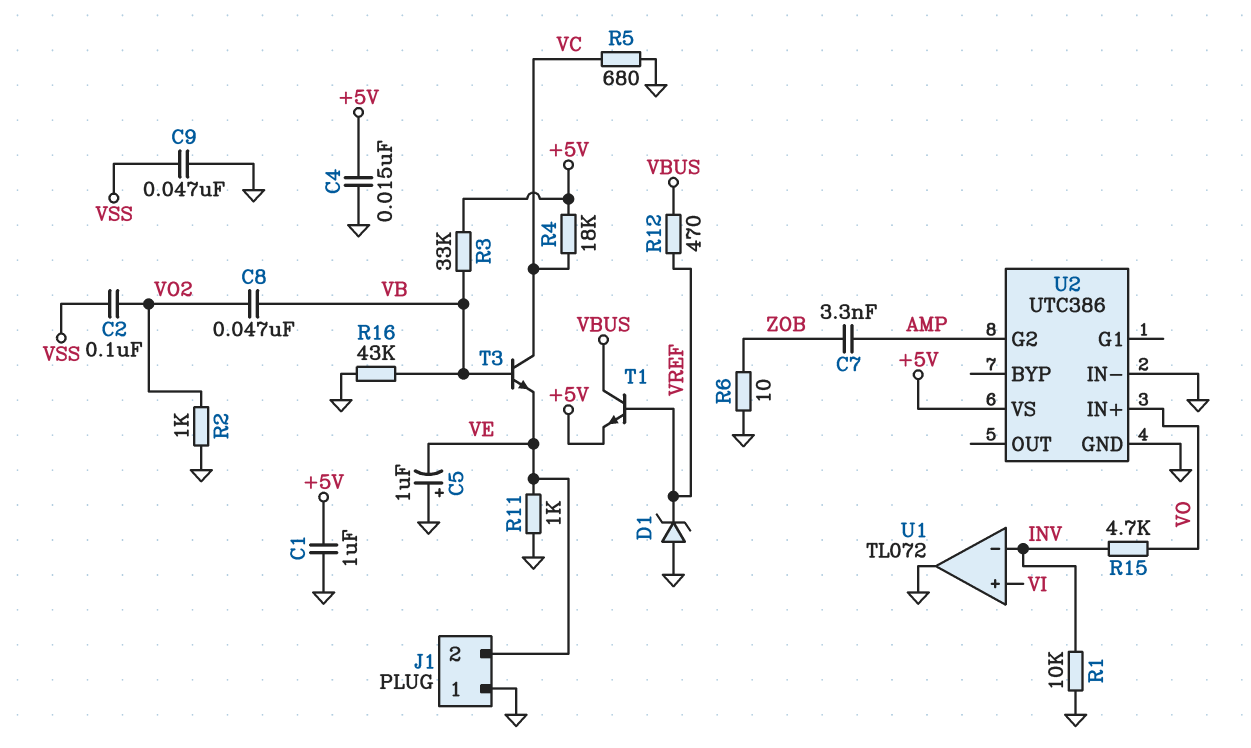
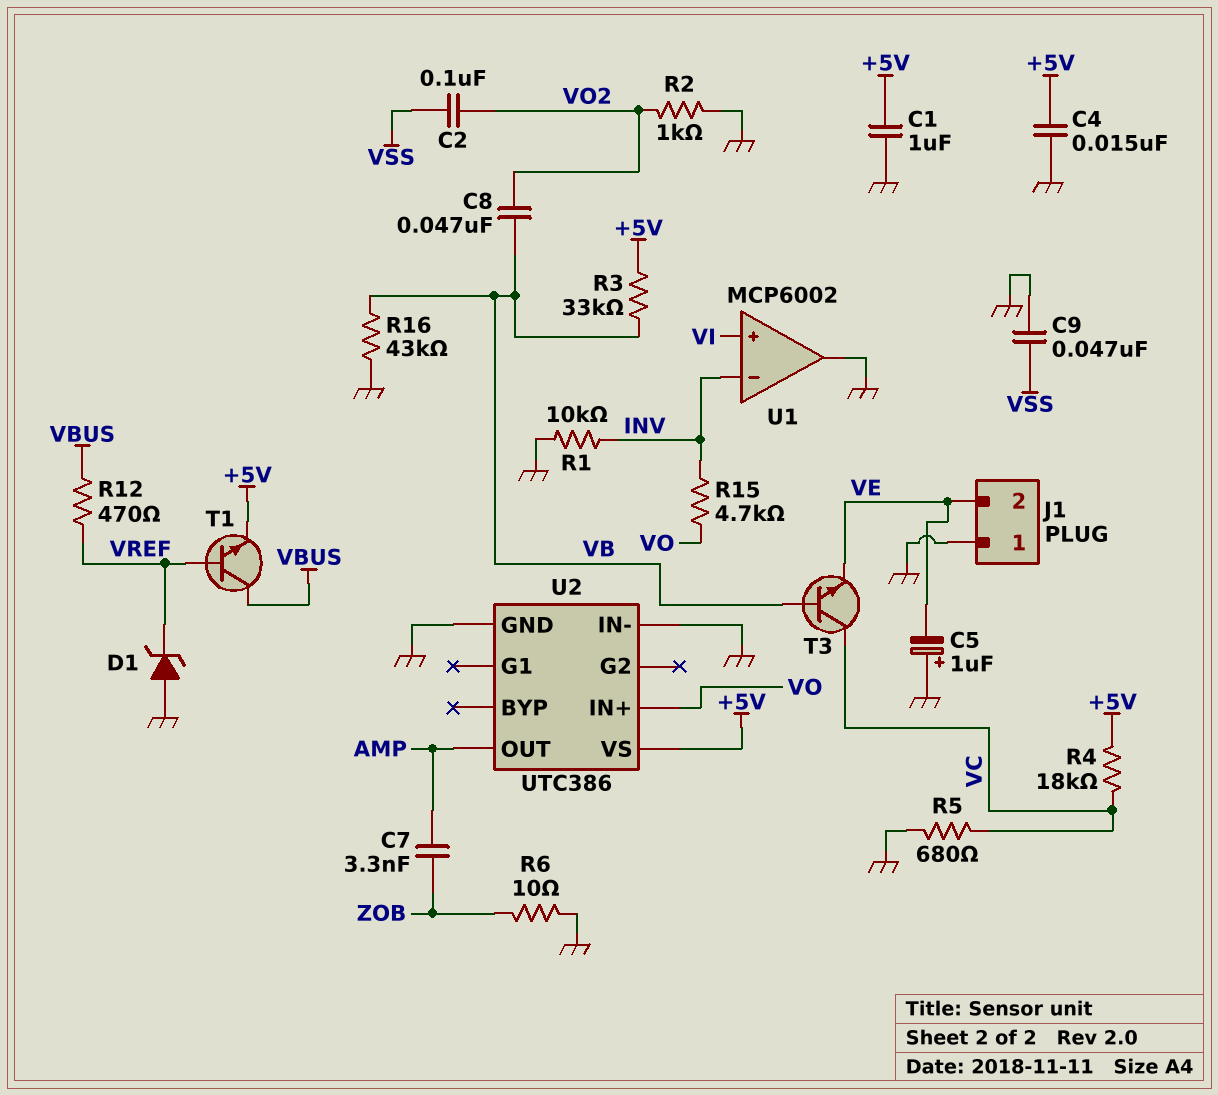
R11: 1k (GND, VE) -> none
U1: TL072 -> MCP6002
U2 pin G2: AMP -> none
U2 pin OUT: none -> AMP

